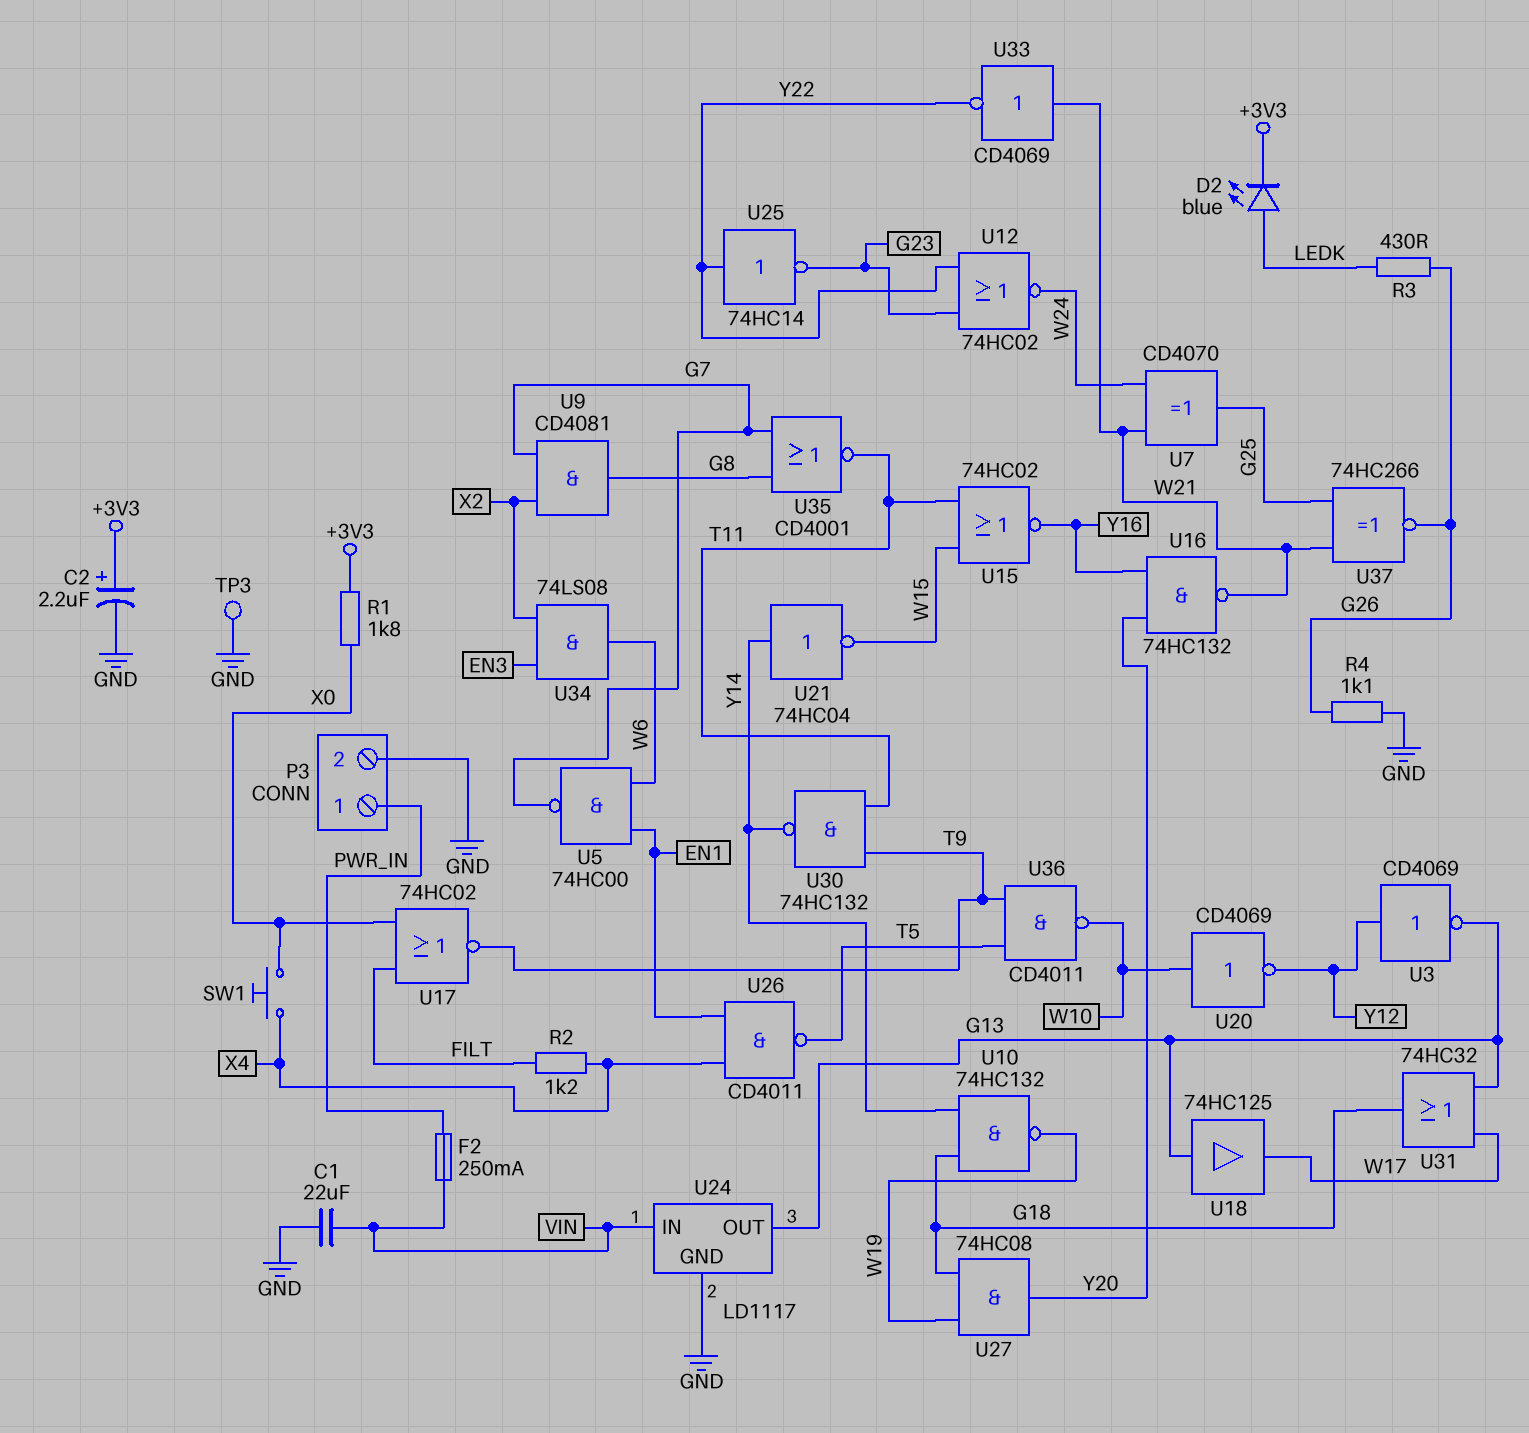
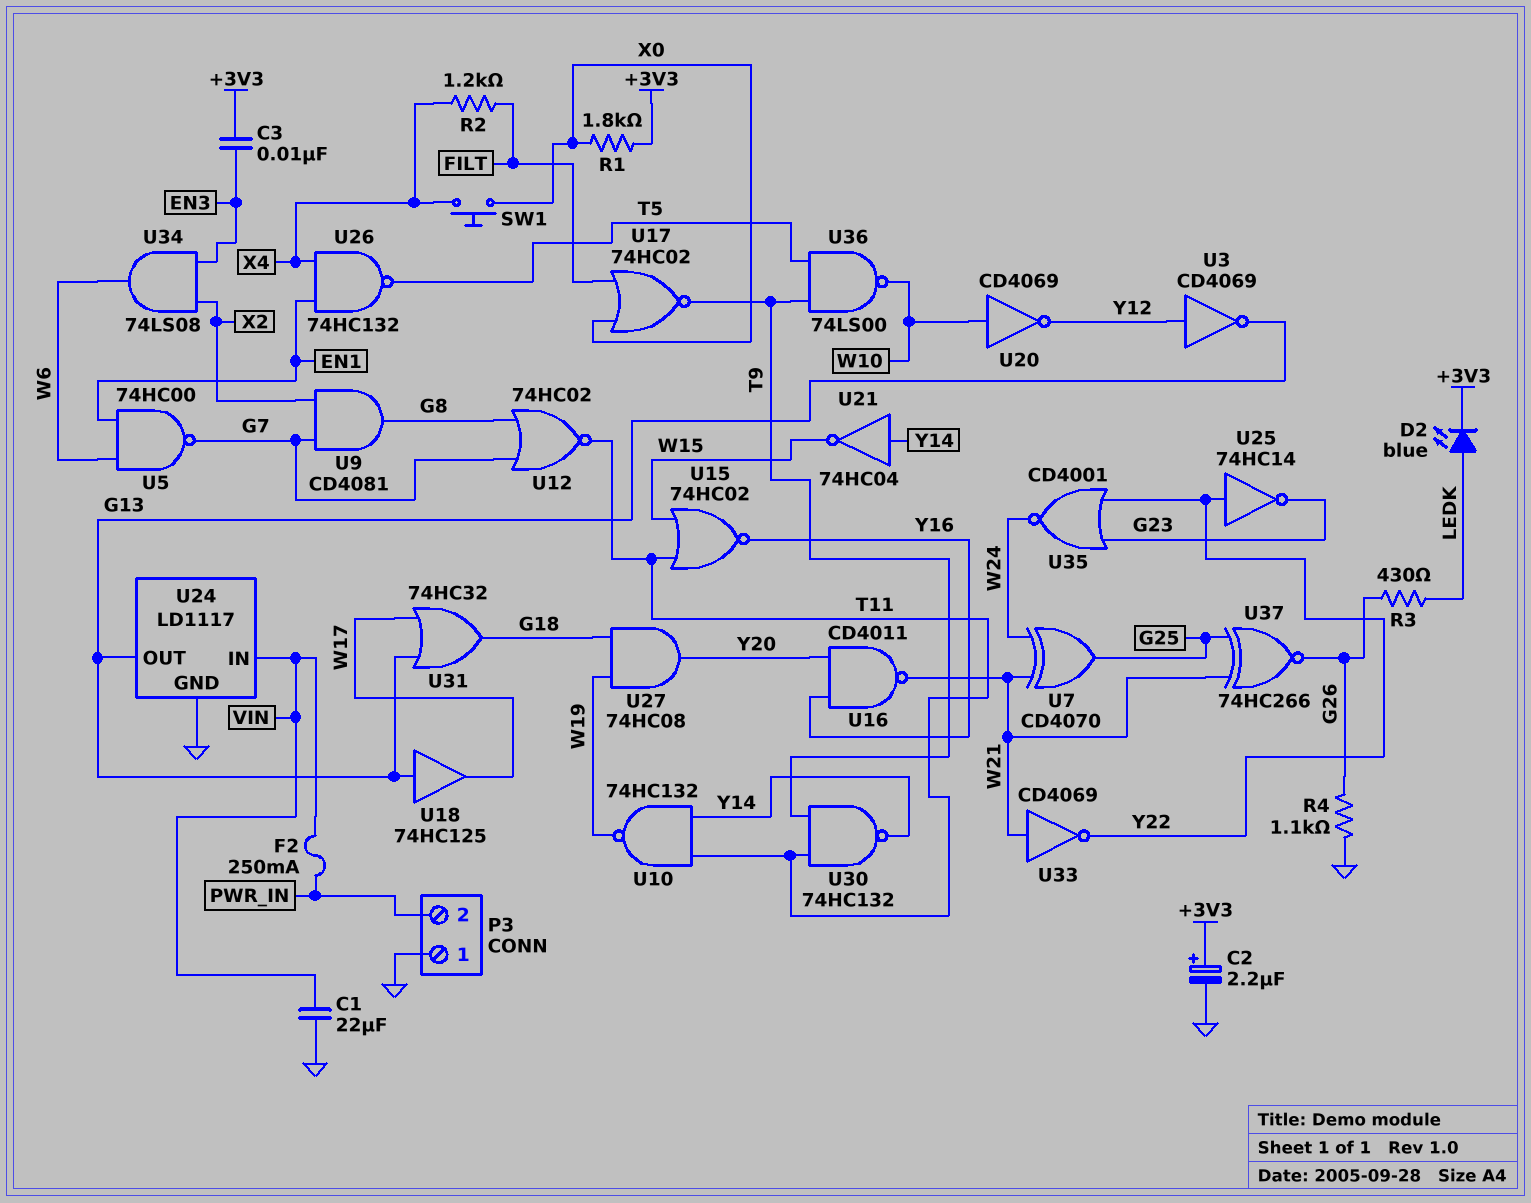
C3: none -> 10nF (+3V3, EN3)
P3 pin 1: PWR_IN -> GND
P3 pin 2: GND -> PWR_IN
TP3: test point (GND) -> none
U10: NAND 74HC132 (in G18, in Y14, out W19) -> NAND 74HC132 (in T11, in Y14, out W19)
U12: NOR 74HC02 (in G23, in Y22, out W24) -> NOR 74HC02 (in G7, in G8, out T11)
U16: NAND 74HC132 (in Y16, in Y20, out W21) -> NAND CD4011 (in Y16, in Y20, out W21)
U26: NAND CD4011 (in EN1, in X4, out T5) -> NAND 74HC132 (in EN1, in X4, out T5)
U35: NOR CD4001 (in G7, in G8, out T11) -> NOR CD4001 (in G23, in Y22, out W24)
U36: NAND CD4011 (in T5, in T9, out W10) -> NAND 74LS00 (in T5, in T9, out W10)

